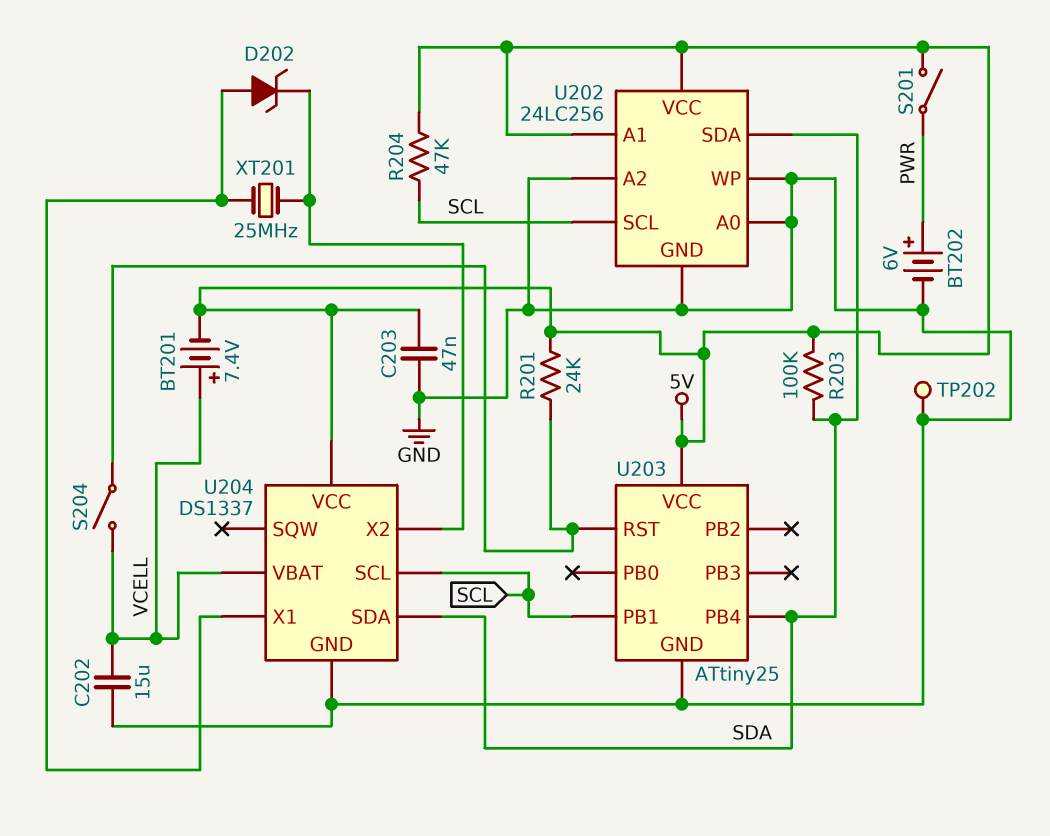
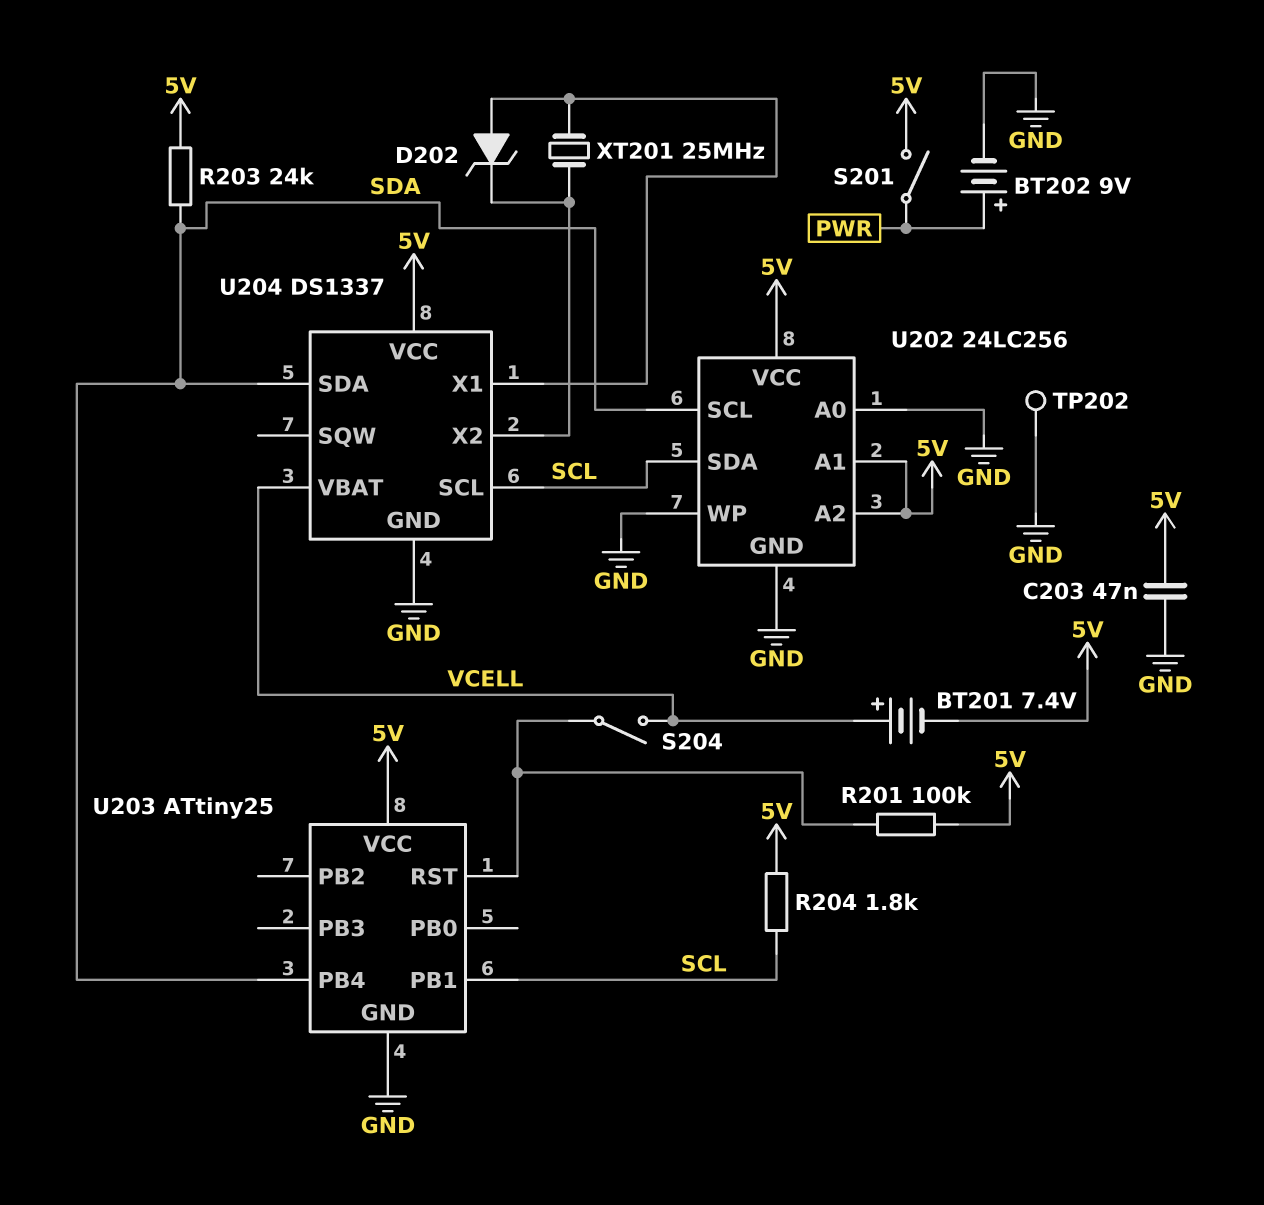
BT202: 6V (plus PWR, minus GND) -> 9V (plus PWR, minus GND)
C202: 15uF (GND, VCELL) -> none
R201: 24k (5V, U203/RST) -> 100k (5V, U203/RST)
R203: 100k (5V, SDA) -> 24k (5V, SDA)
R204: 47k (5V, SCL) -> 1.8k (5V, SCL)
U202 pin A2: GND -> 5V
U202 pin SCL: SCL -> SDA
U202 pin SDA: SDA -> SCL

